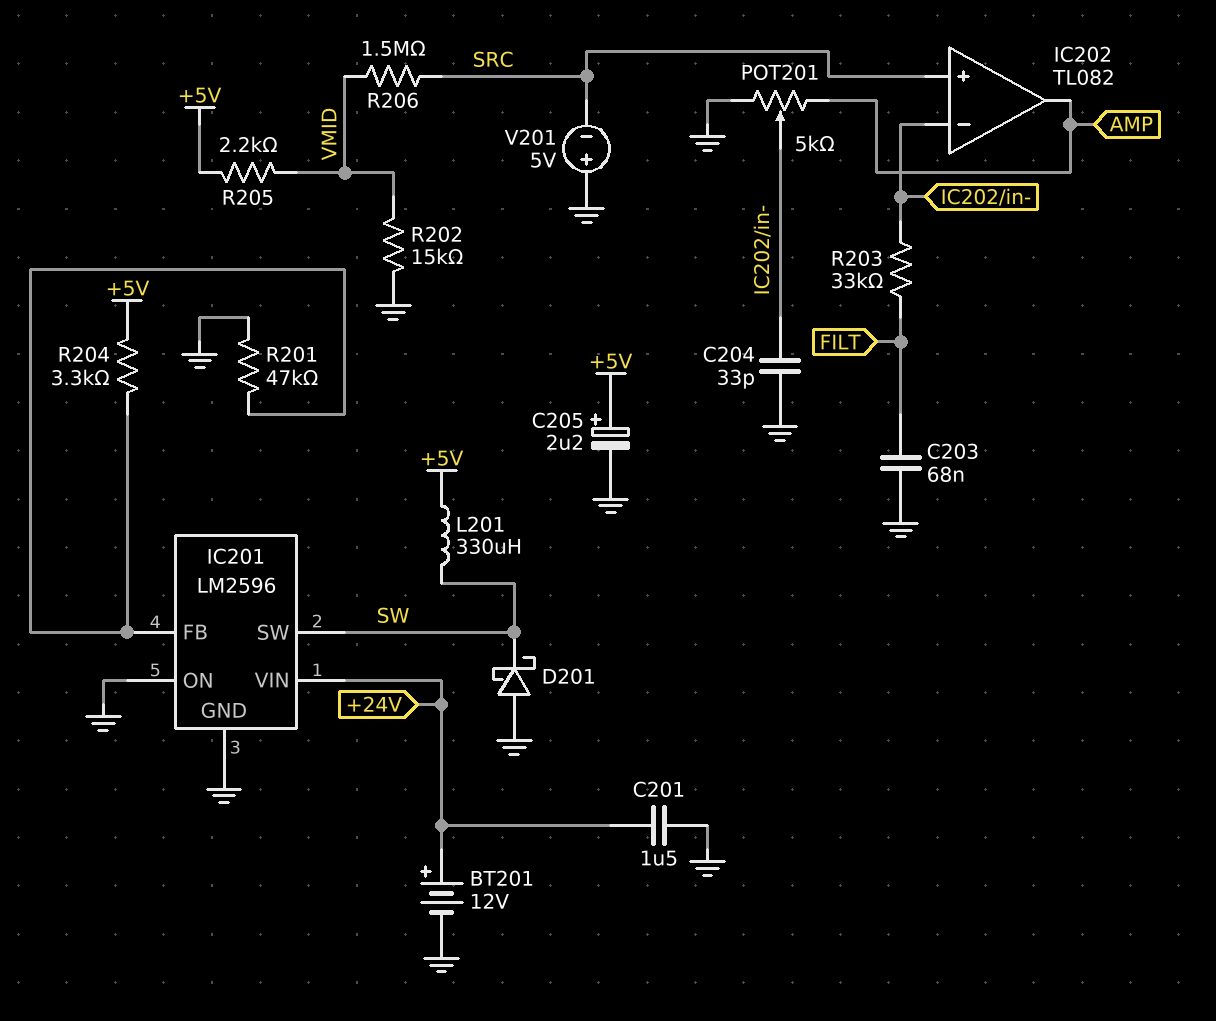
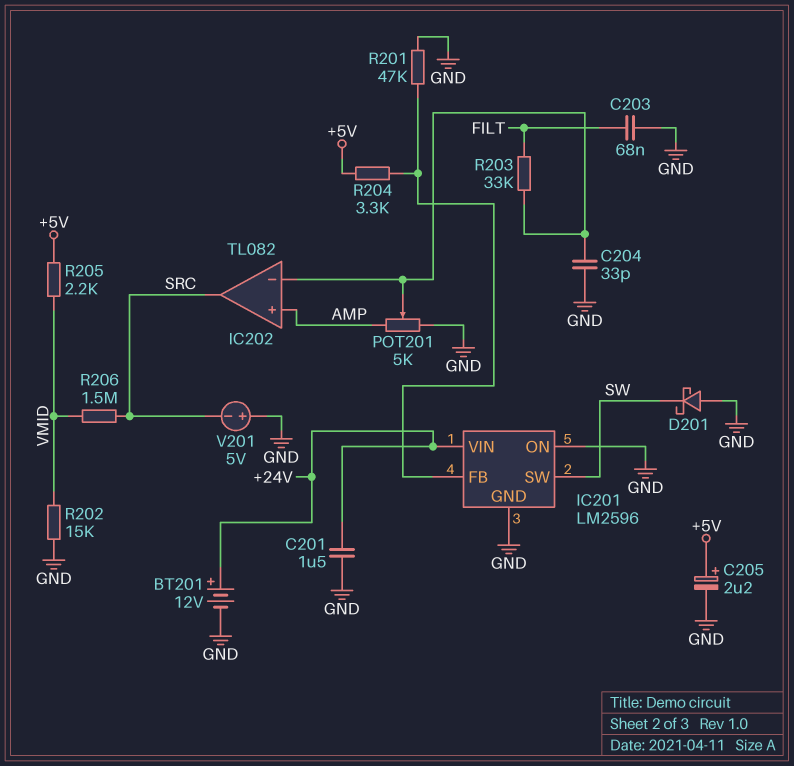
IC202 pin in+: SRC -> AMP
IC202 pin out: AMP -> SRC
L201: 330uH (+5V, SW) -> none

